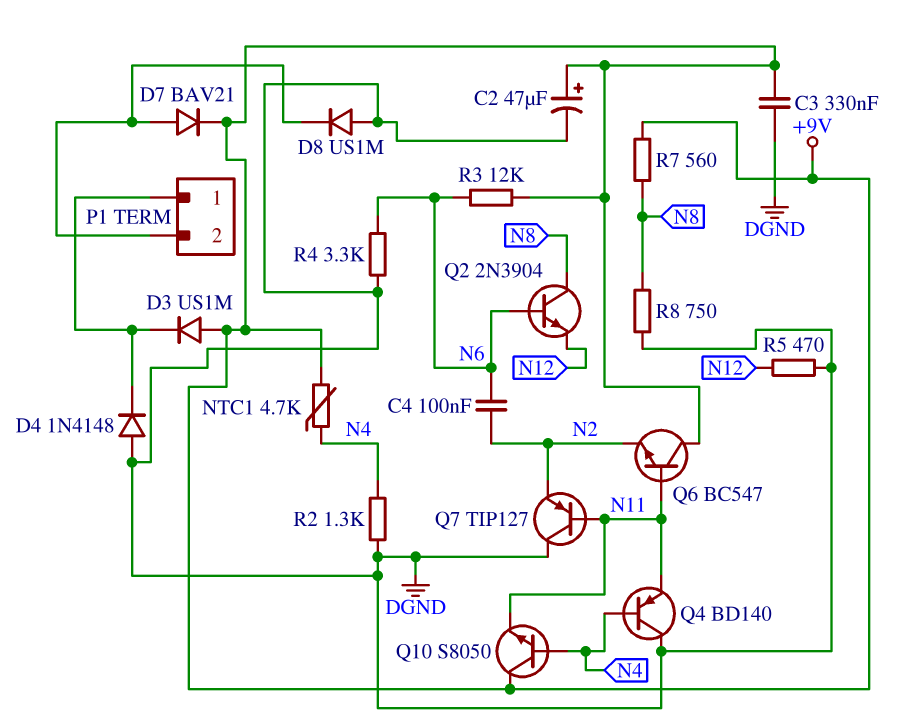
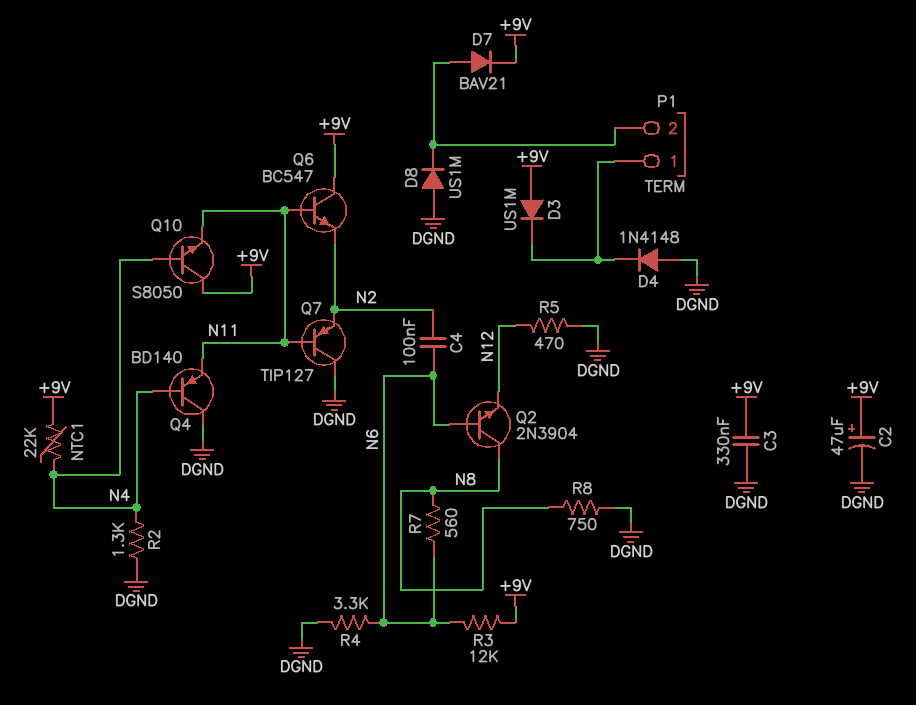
NTC1: 4.7k (+9V, N4) -> 22k (+9V, N4)
R7: 560 (+9V, N8) -> 560 (N6, N8)

